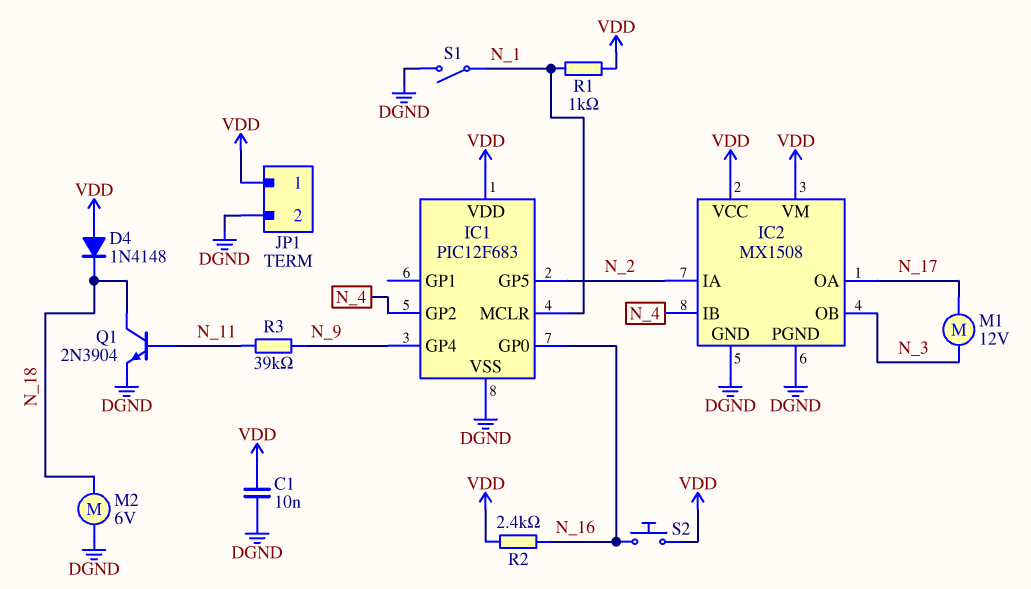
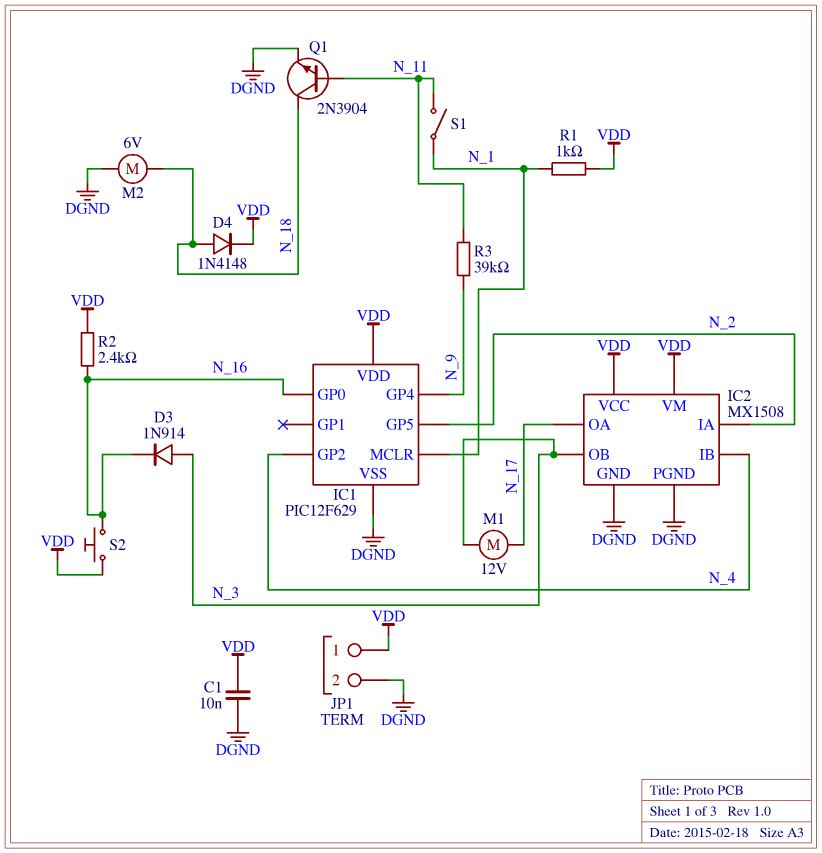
D3: none -> diode 1N914 (A N_3, K N_16)
D4: diode 1N4148 (A VDD, K N_18) -> diode 1N4148 (A N_18, K VDD)
IC1: PIC12F683 -> PIC12F629
S1: switch (DGND, N_1) -> switch (N_1, N_11)

